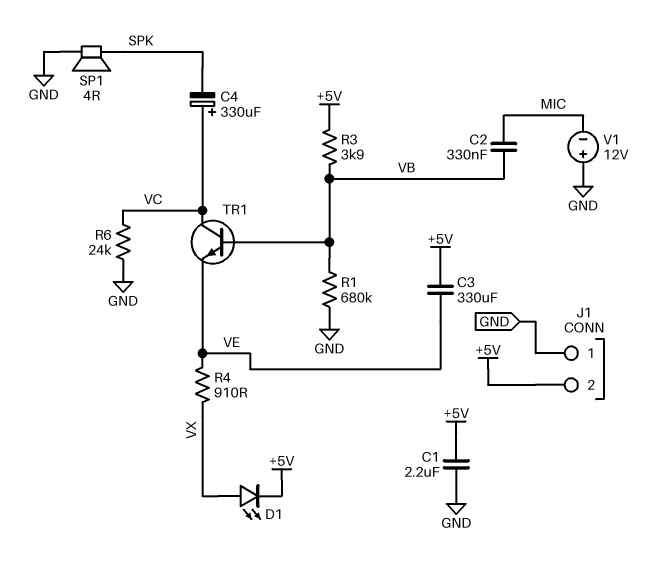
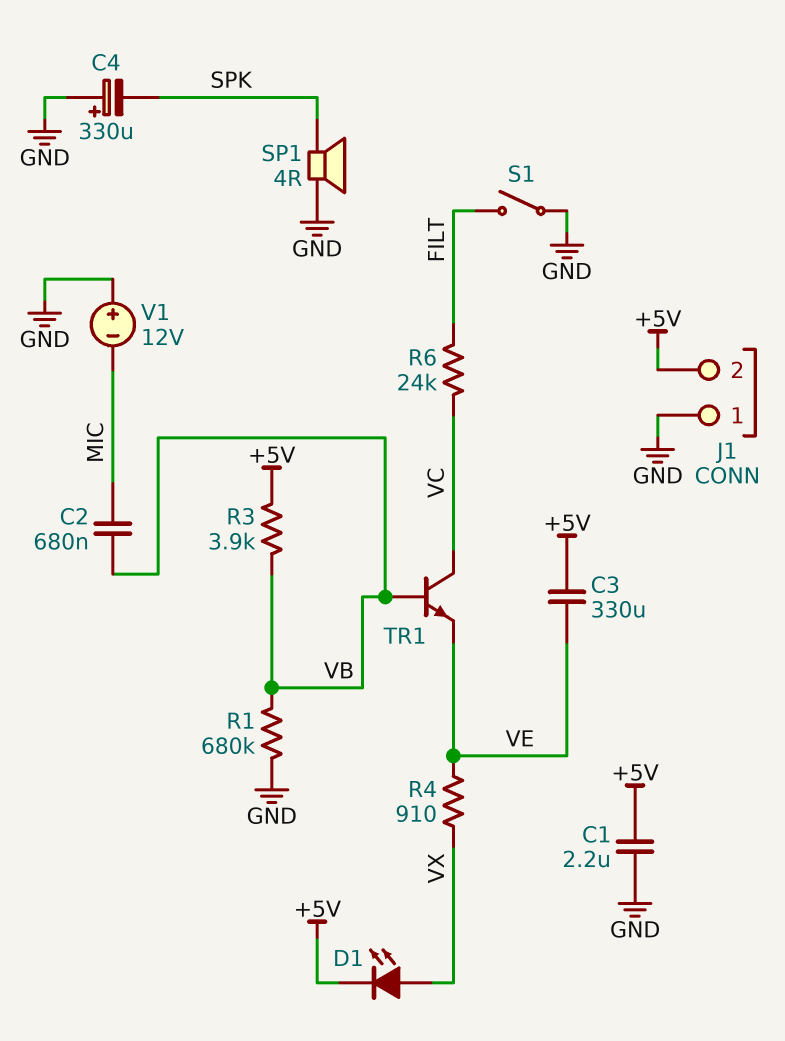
C2: 330nF (MIC, VB) -> 680nF (MIC, VB)
C4: 330uF (plus VC, minus SPK) -> 330uF (plus GND, minus SPK)
R6: 24k (GND, VC) -> 24k (FILT, VC)
S1: none -> switch (FILT, GND)

